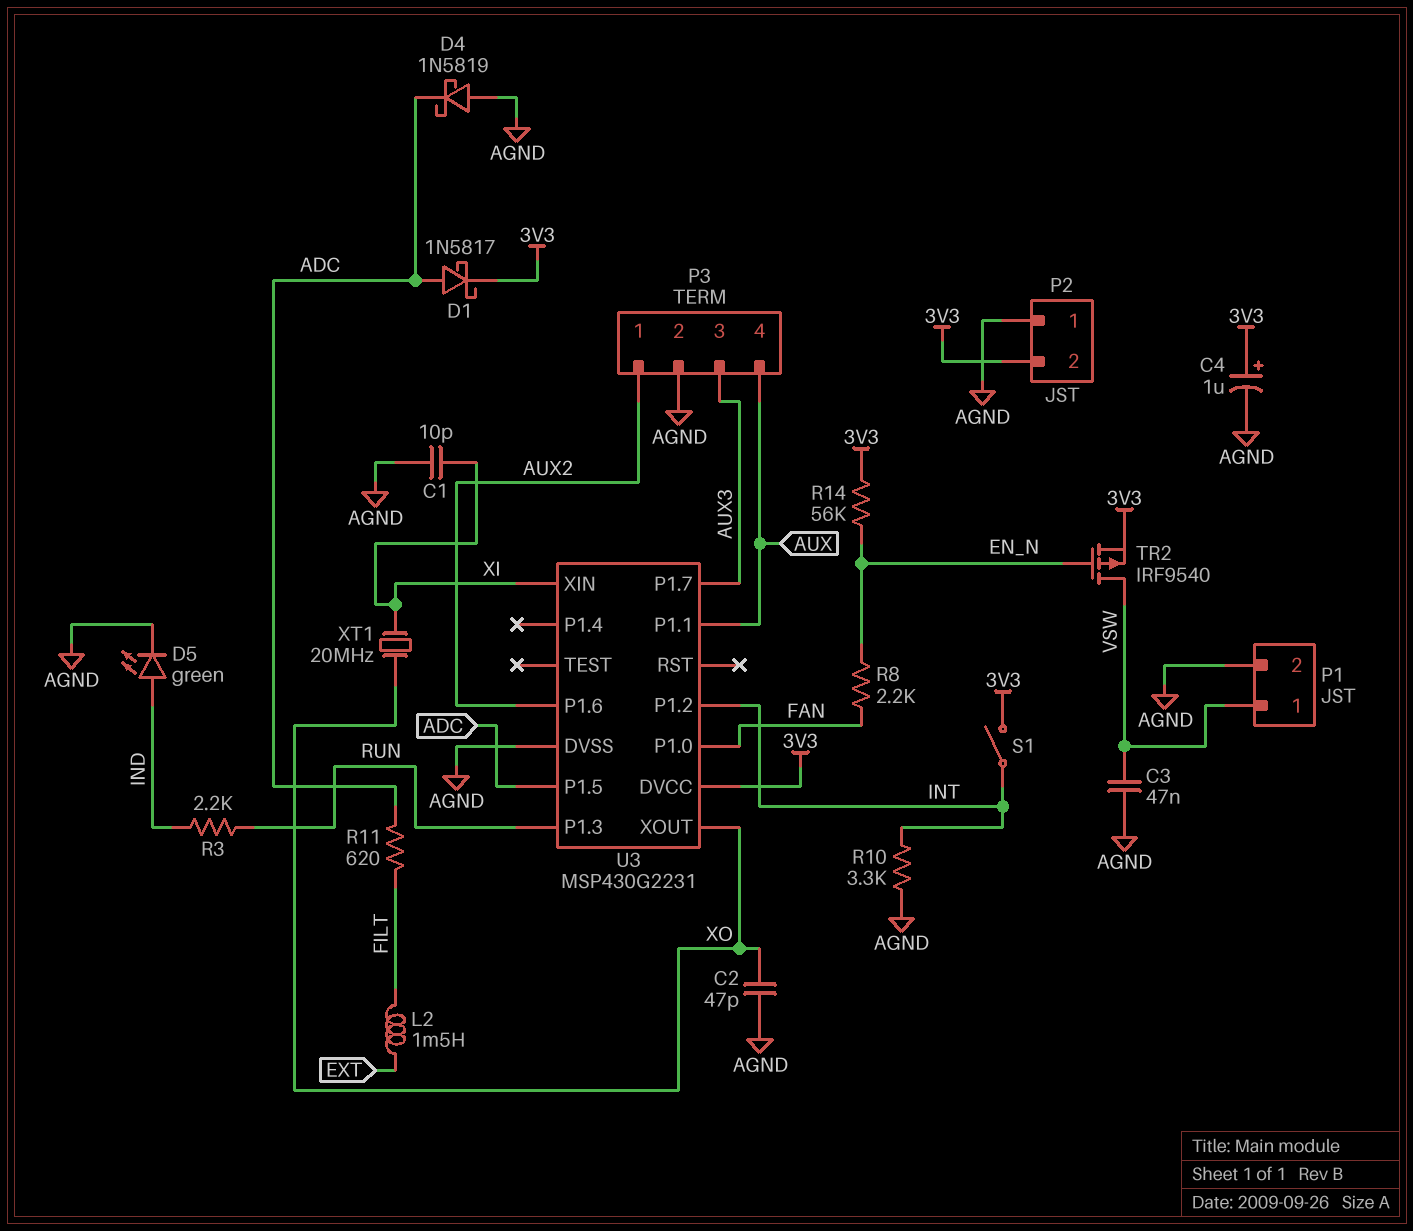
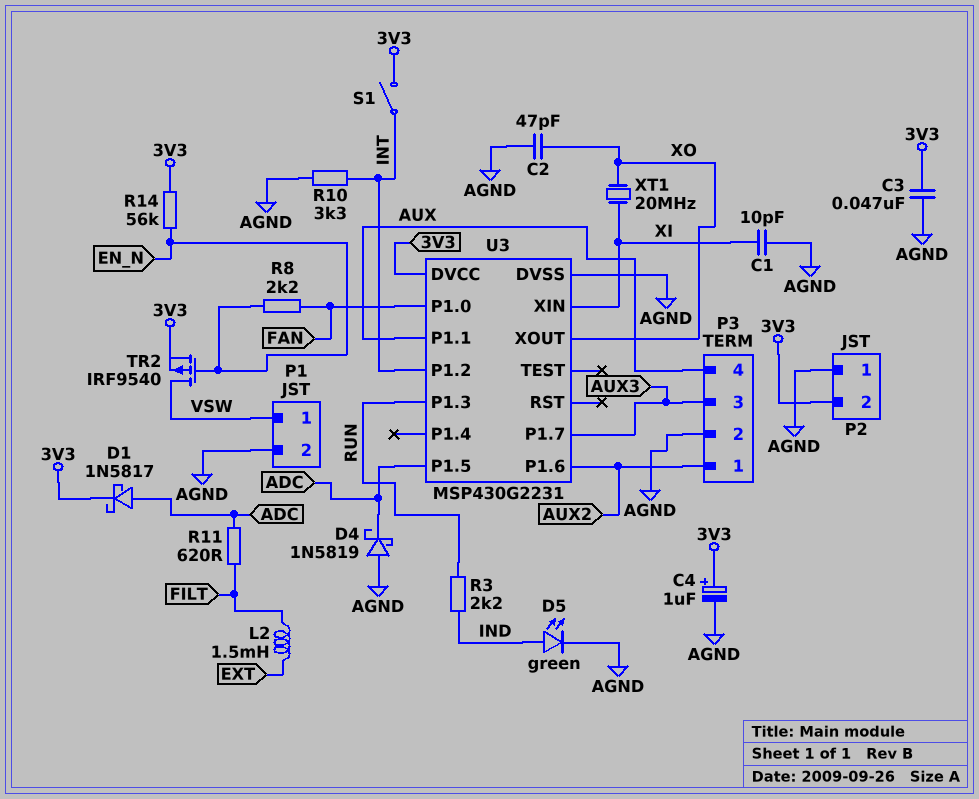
C3: 47nF (AGND, VSW) -> 47nF (3V3, AGND)

